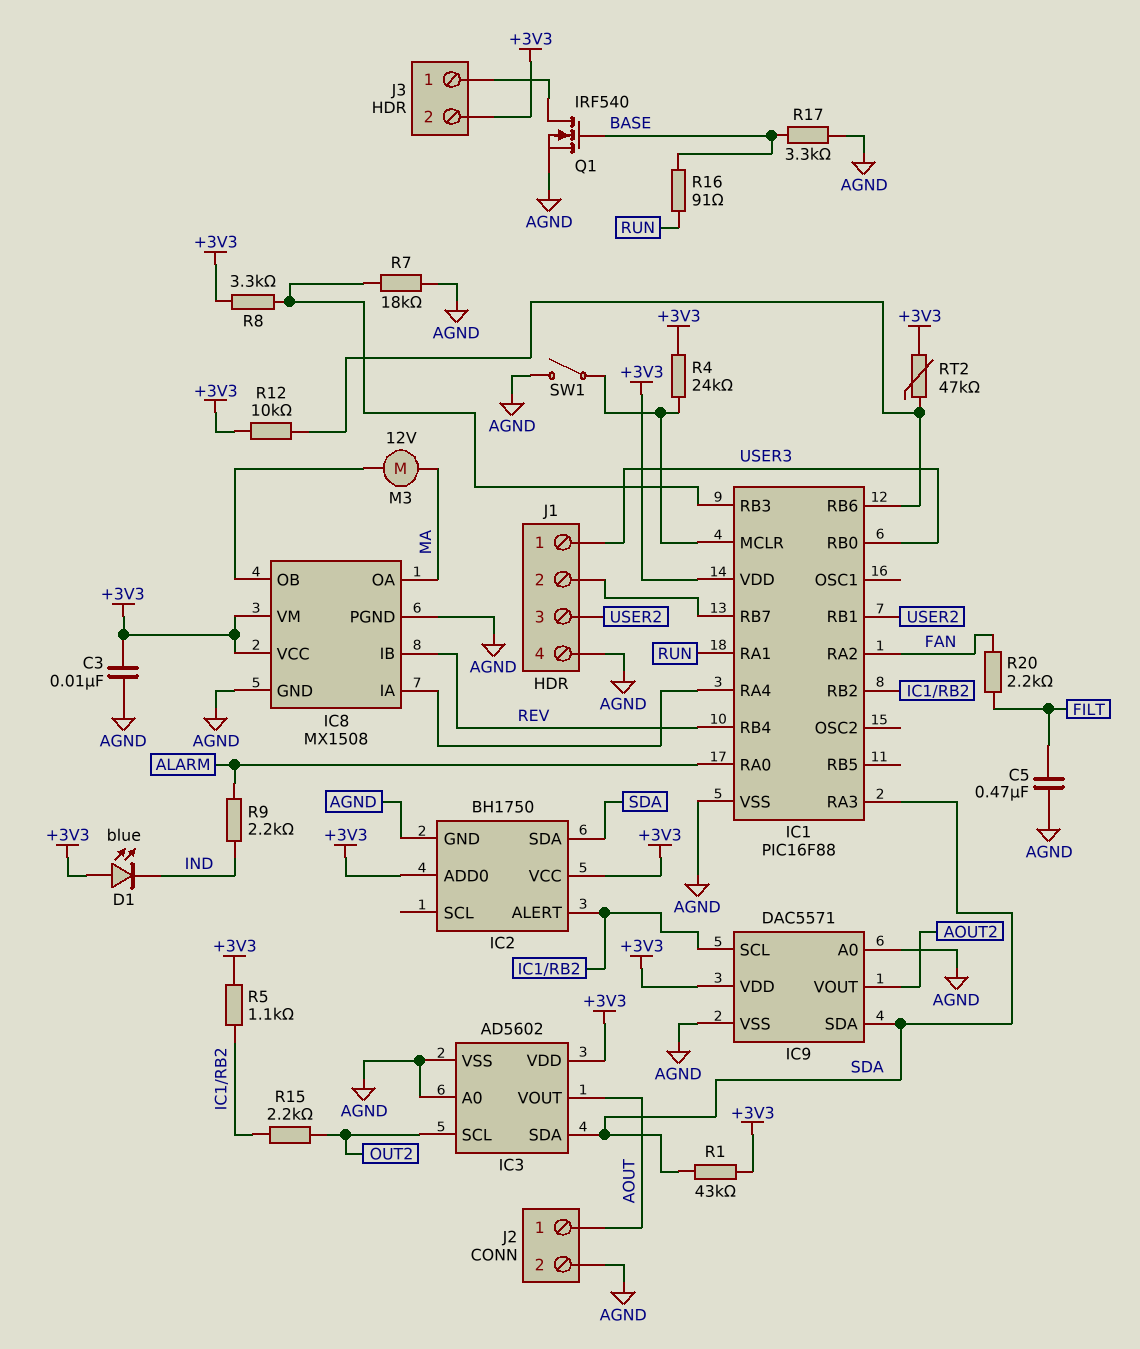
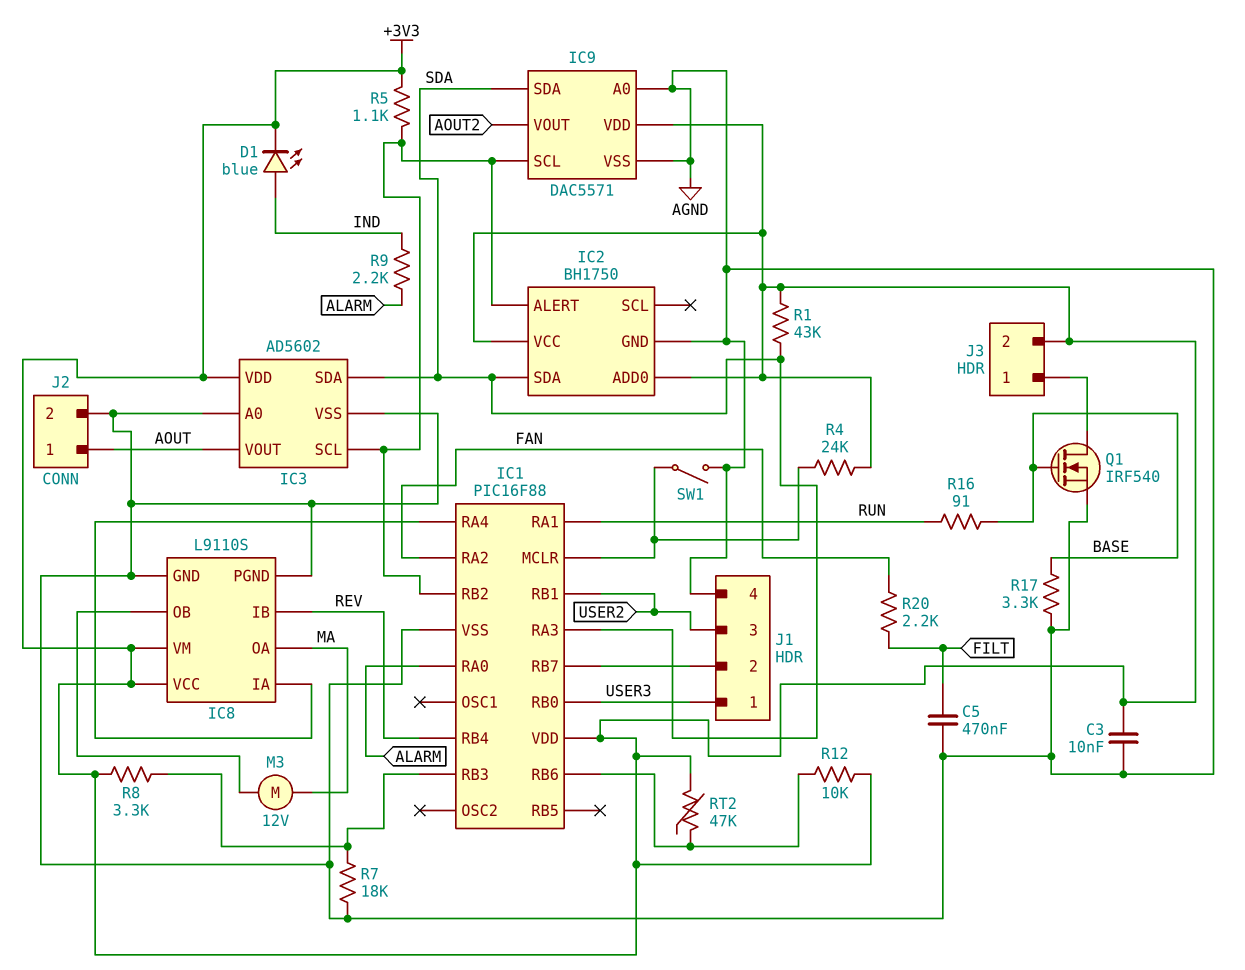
D1: LED blue (A +3V3, K IND) -> LED blue (A IND, K +3V3)
IC3 pin SCL: OUT2 -> IC1/RB2
IC8: MX1508 -> L9110S
R15: 2.2k (IC1/RB2, OUT2) -> none

